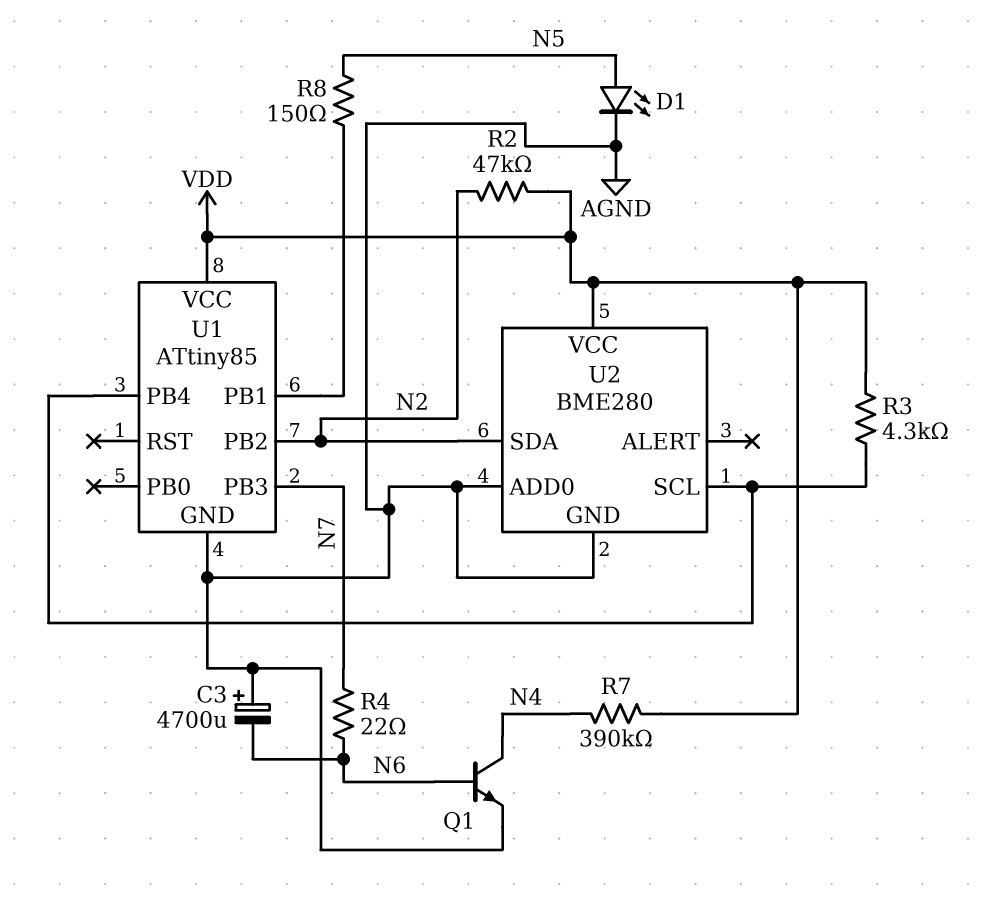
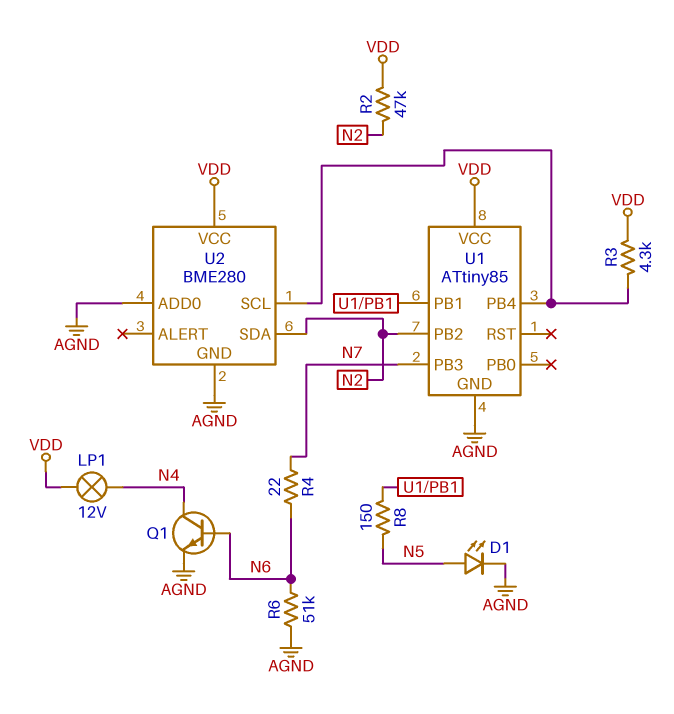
C3: 4700uF (plus AGND, minus N6) -> none
LP1: none -> lamp 12V (N4, VDD)
R6: none -> 51k (AGND, N6)
R7: 390k (N4, VDD) -> none

